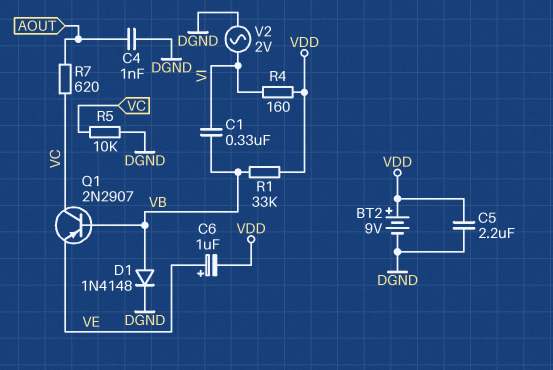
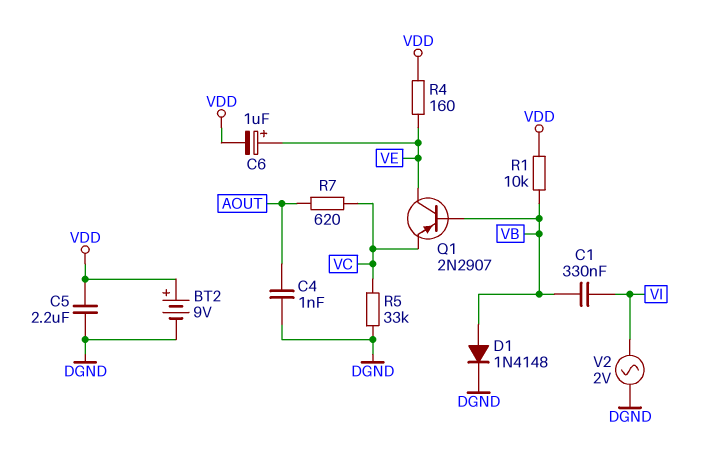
Q1: PNP 2N2907 (B VB, C VC, E VE) -> PNP 2N2907 (B VB, C VE, E VC)
R1: 33k (VB, VDD) -> 10k (VB, VDD)
R4: 160 (VDD, VI) -> 160 (VDD, VE)
R5: 10k (DGND, VC) -> 33k (DGND, VC)

